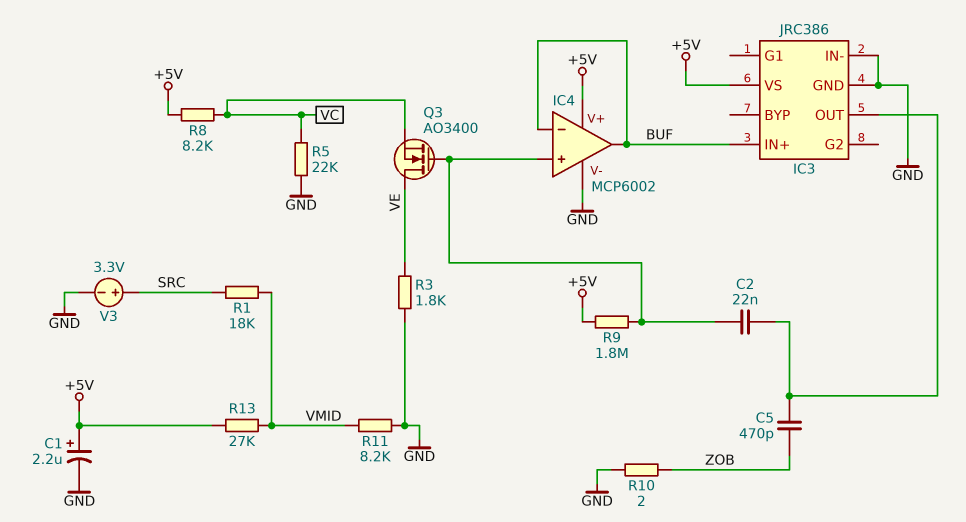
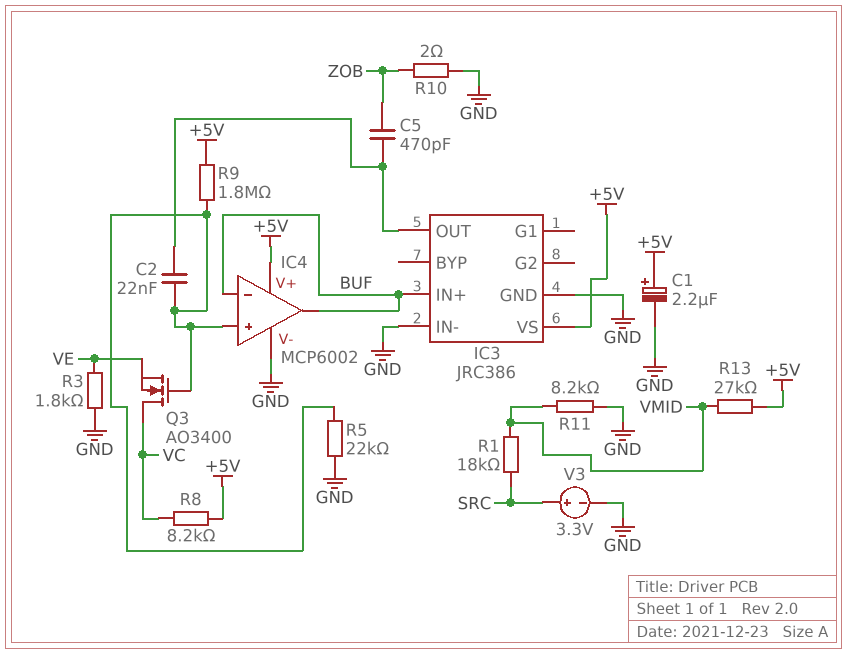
Q3: NMOS AO3400 (G IC4/in+, D VE, S VC) -> NMOS AO3400 (G IC4/in+, D VC, S VE)
R5: 22k (GND, VC) -> 22k (GND, IC4/in+)

